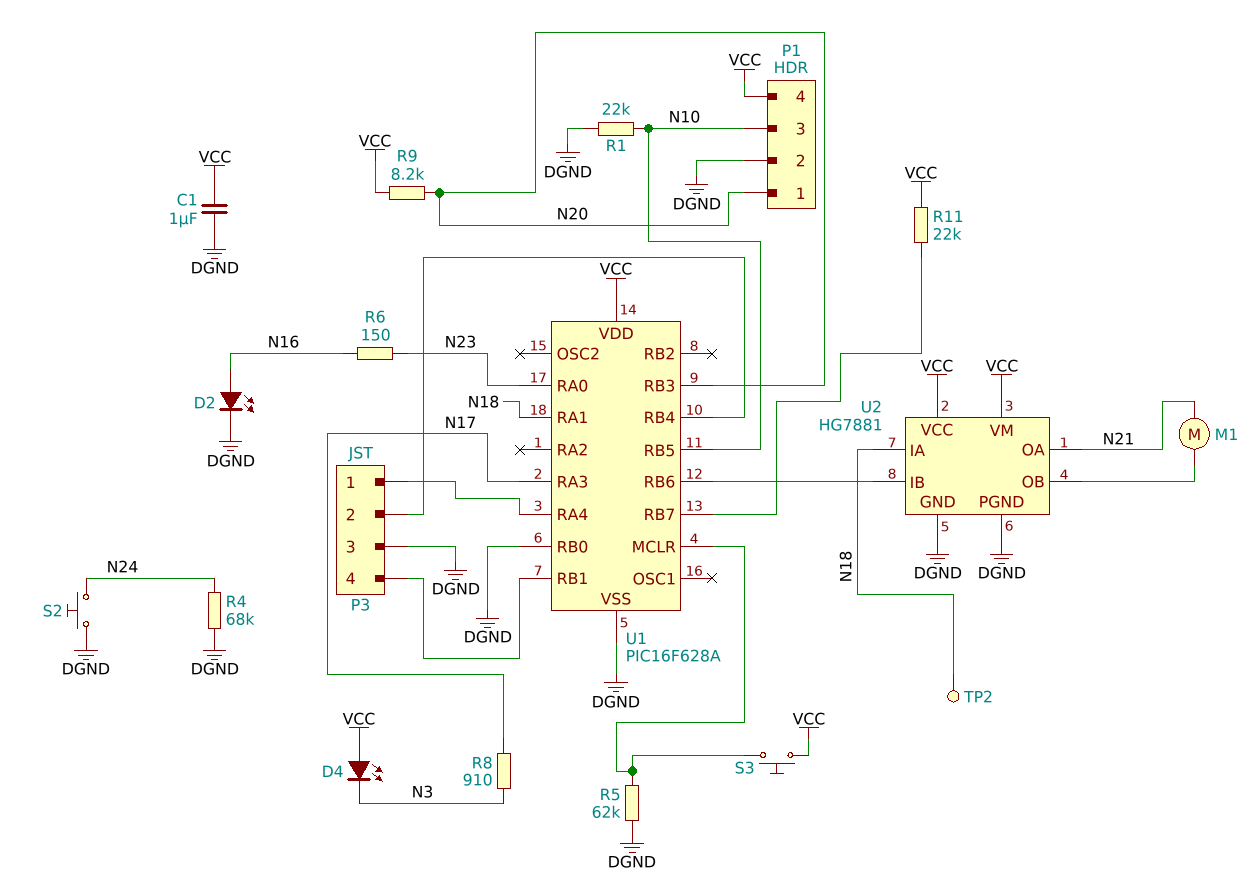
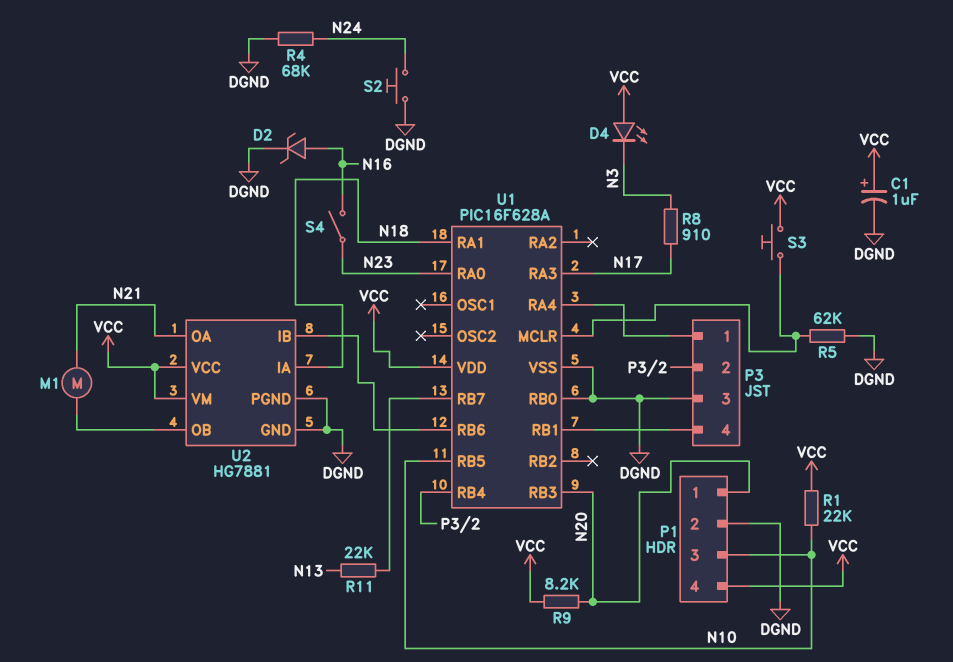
C1: 1uF (DGND, VCC) -> 1uF (plus VCC, minus DGND)
D2: LED (A N16, K DGND) -> zener (A N16, K DGND)
R1: 22k (DGND, N10) -> 22k (N10, VCC)
R6: 150 (N16, N23) -> none
R11: 22k (U1/RB7, VCC) -> 22k (N13, U1/RB7)
S4: none -> switch (N16, N23)
TP2: test point (N18) -> none

